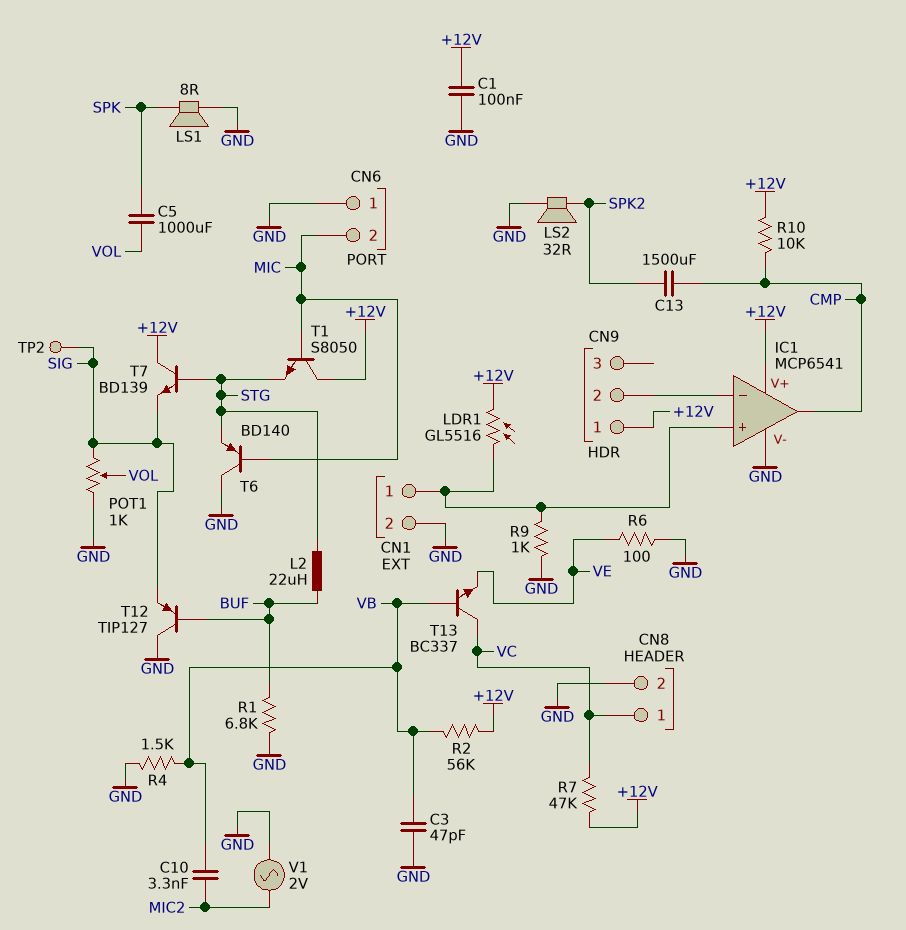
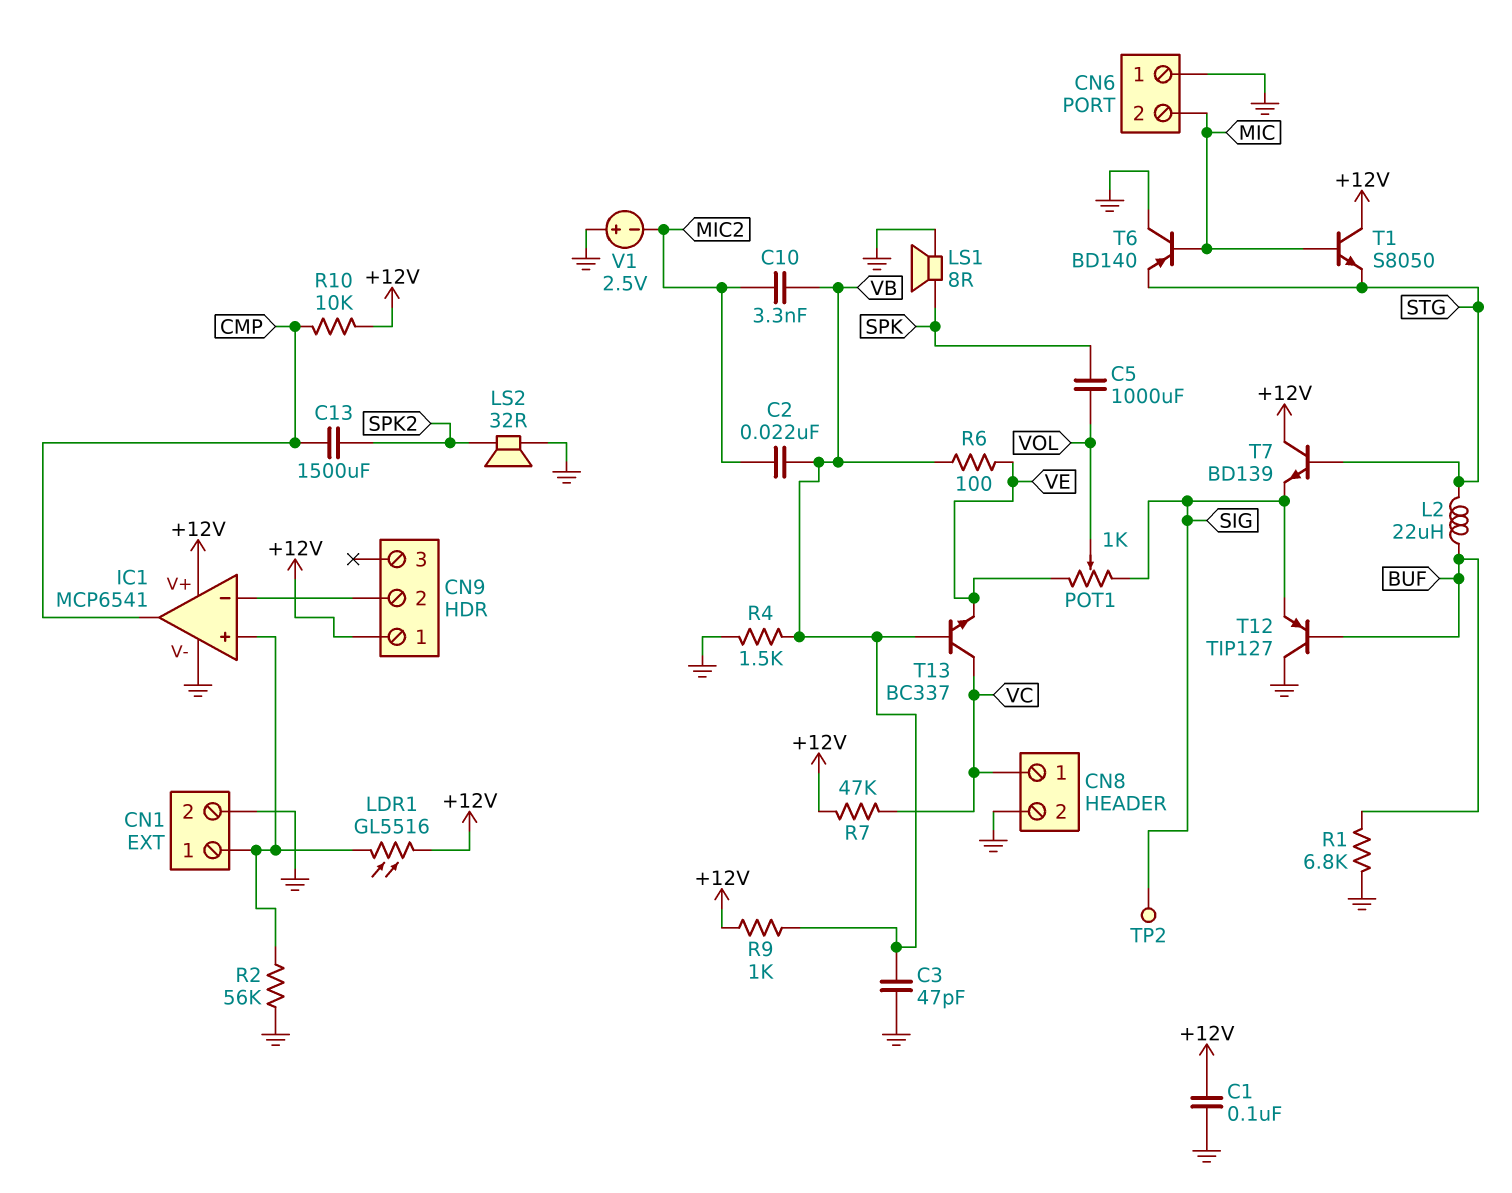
C2: none -> 22nF (MIC2, VB)
POT1: 1k (GND, SIG, wiper VOL) -> 1k (SIG, VE, wiper VOL)
R2: 56k (+12V, VB) -> 56k (CN1/1, GND)
R6: 100 (GND, VE) -> 100 (VB, VE)
R9: 1k (CN1/1, GND) -> 1k (+12V, VB)
V1: AC 2V (GND, MIC2) -> 2.5V (plus GND, minus MIC2)

